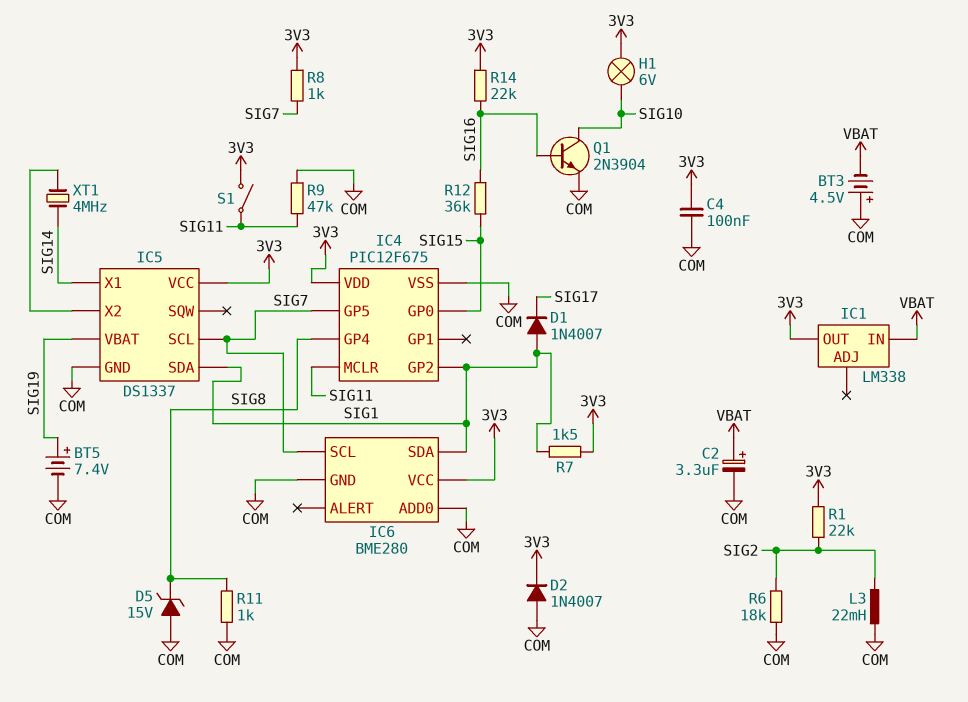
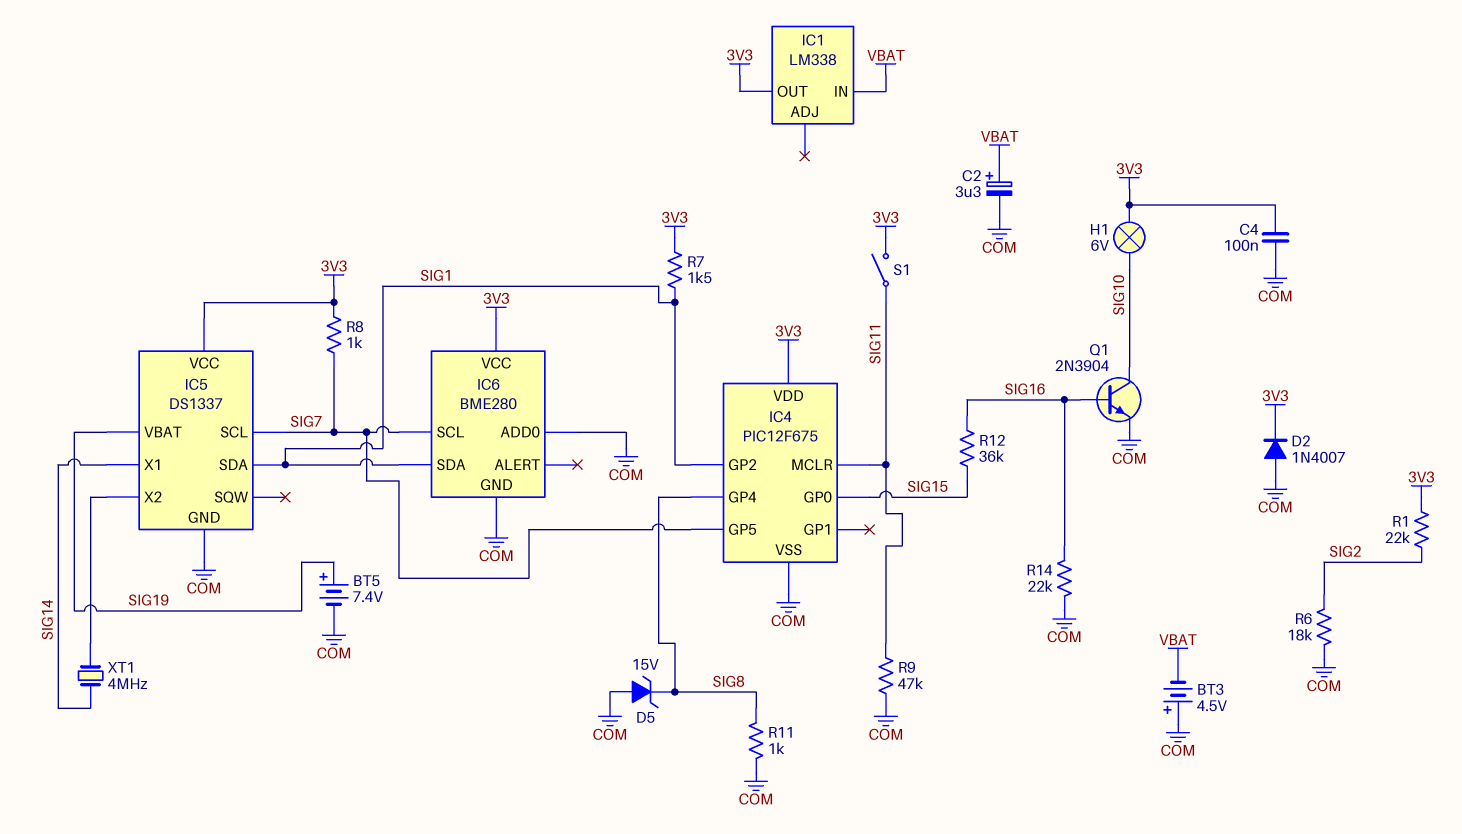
D1: diode 1N4007 (A SIG1, K SIG17) -> none
L3: 22mH (COM, SIG2) -> none
R14: 22k (3V3, SIG16) -> 22k (COM, SIG16)

